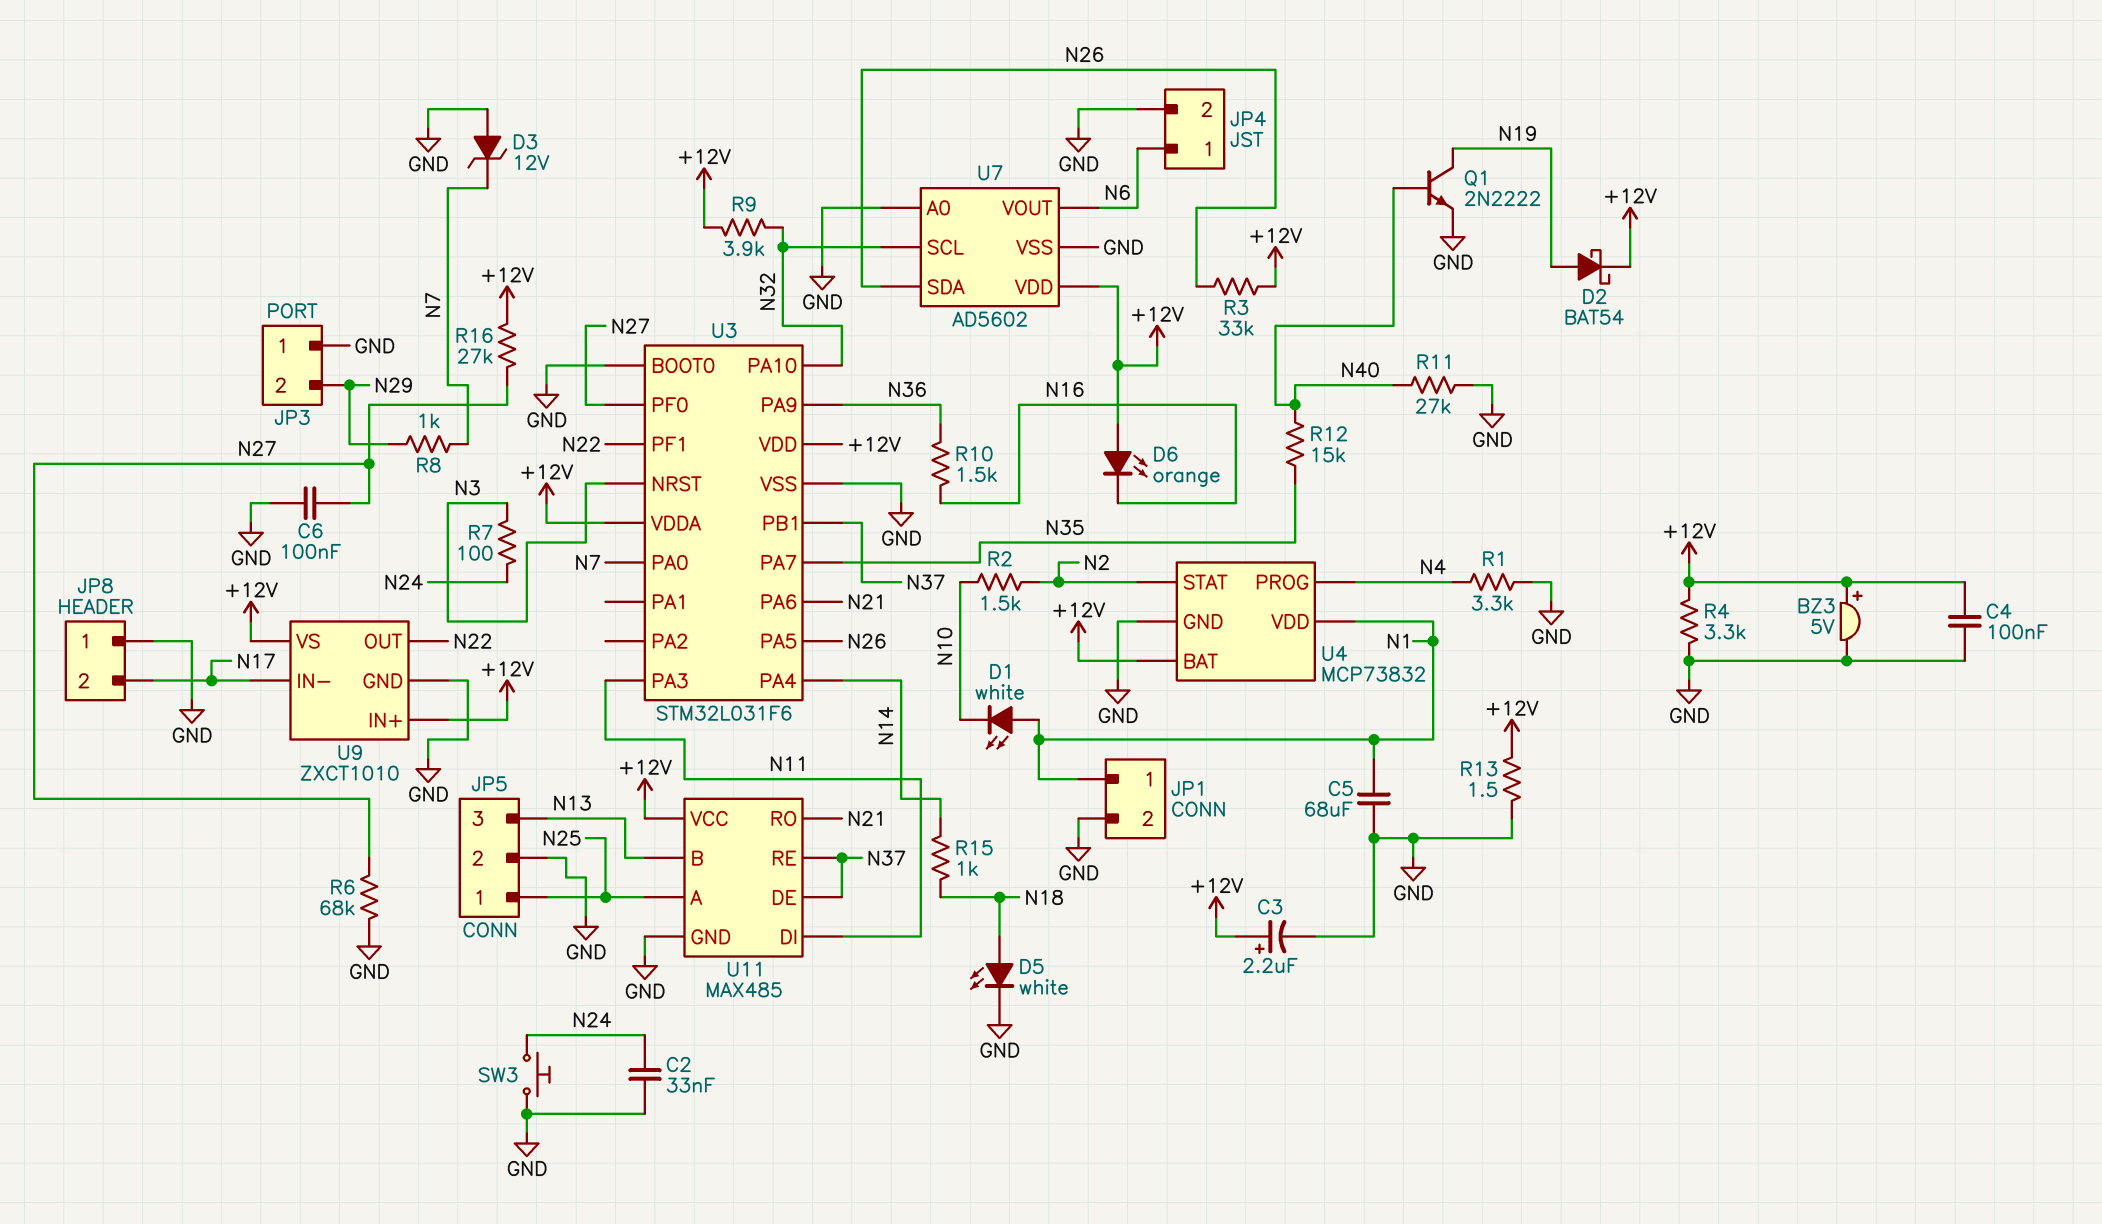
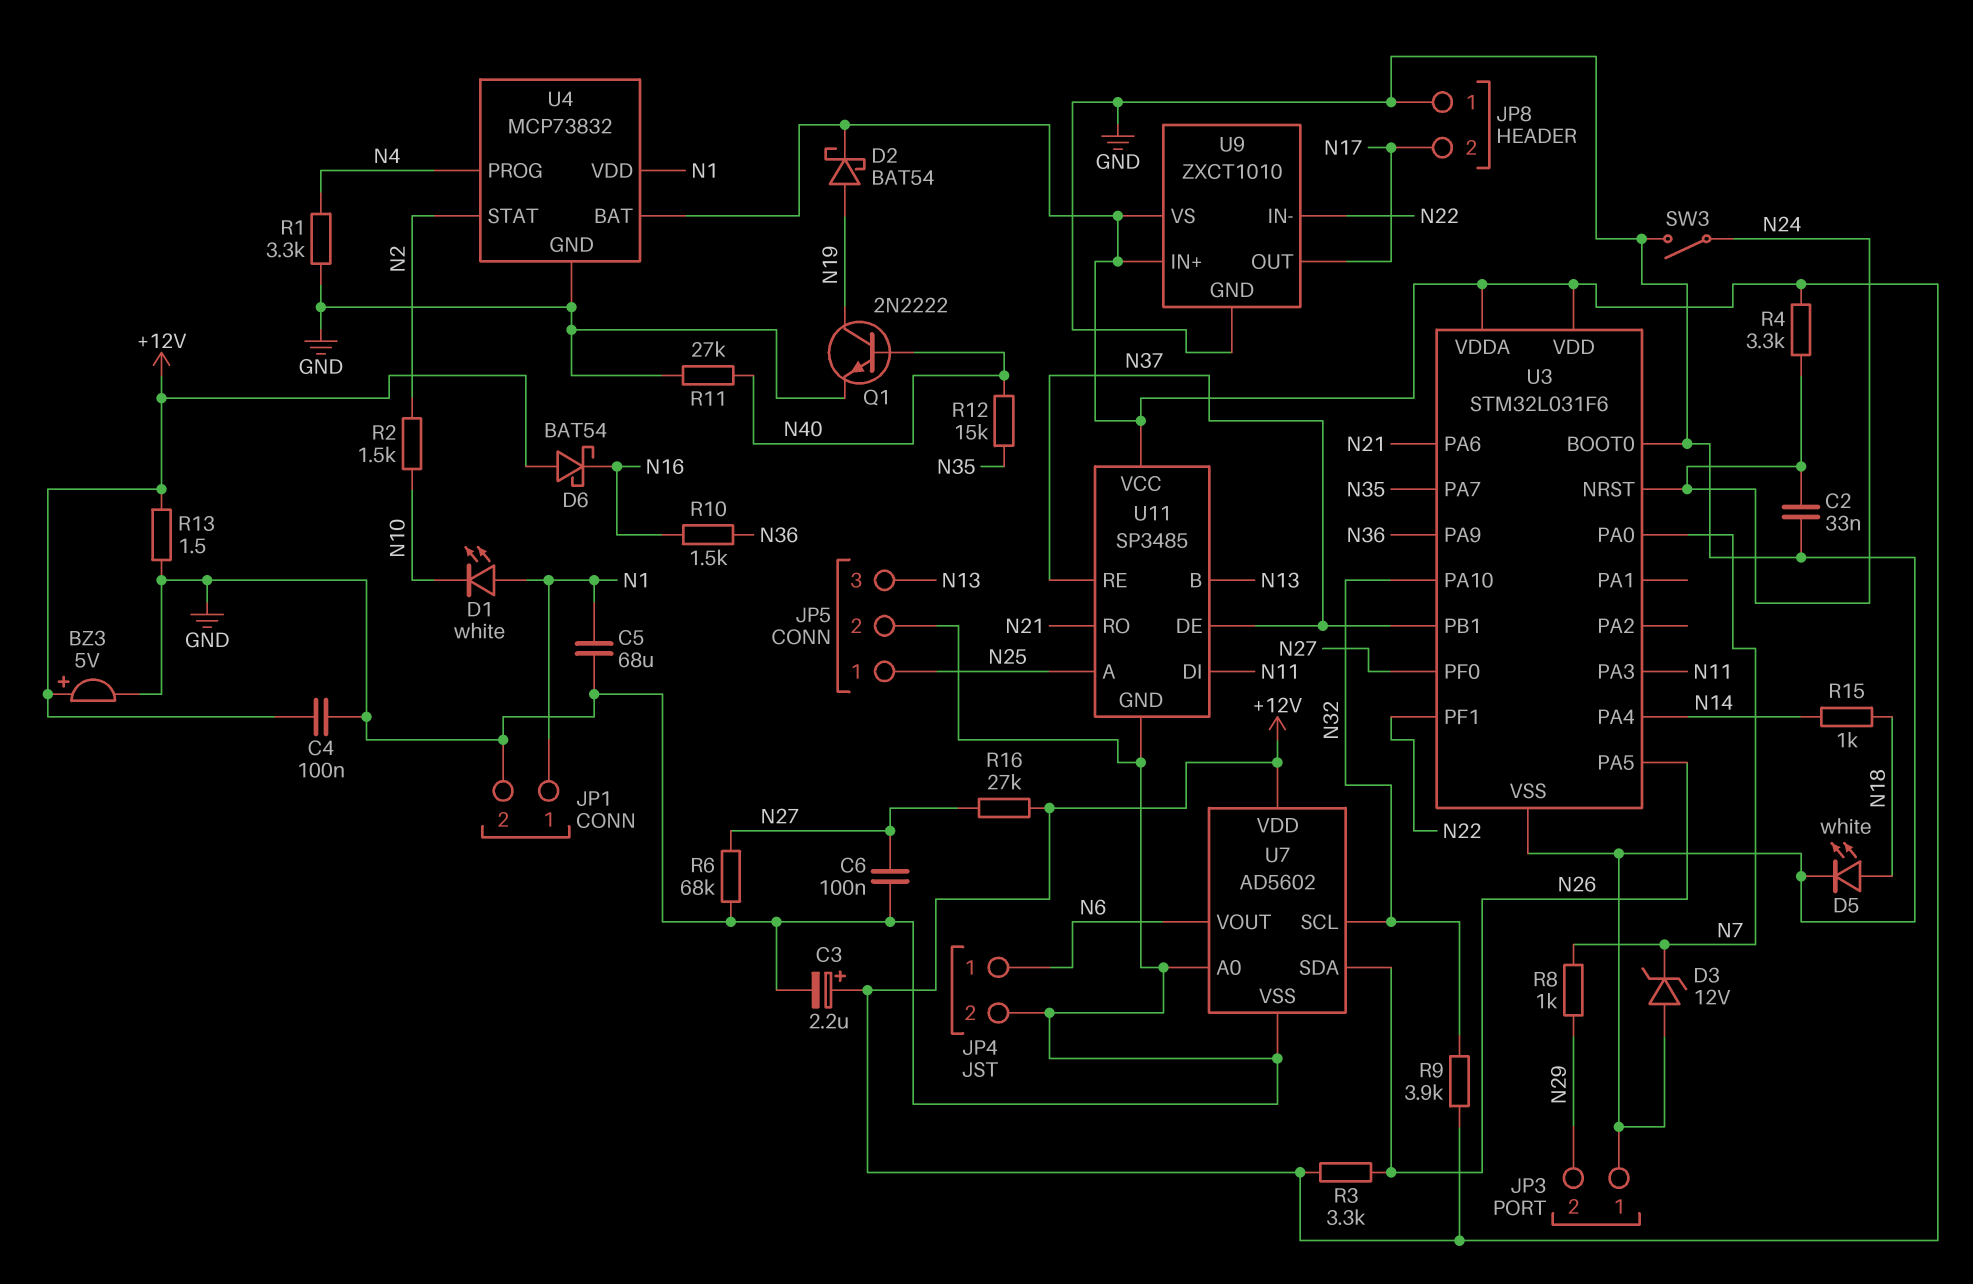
D6: LED orange (A +12V, K N16) -> schottky BAT54 (A +12V, K N16)
R3: 33k (+12V, N26) -> 3.3k (+12V, N26)
R4: 3.3k (+12V, GND) -> 3.3k (+12V, N24)
R7: 100 (N3, N24) -> none
SW3: button (GND, N24) -> switch (GND, N24)
U3 pin NRST: N3 -> N24
U9 pin IN-: N17 -> N22
U9 pin OUT: N22 -> N17
U11: MAX485 -> SP3485

